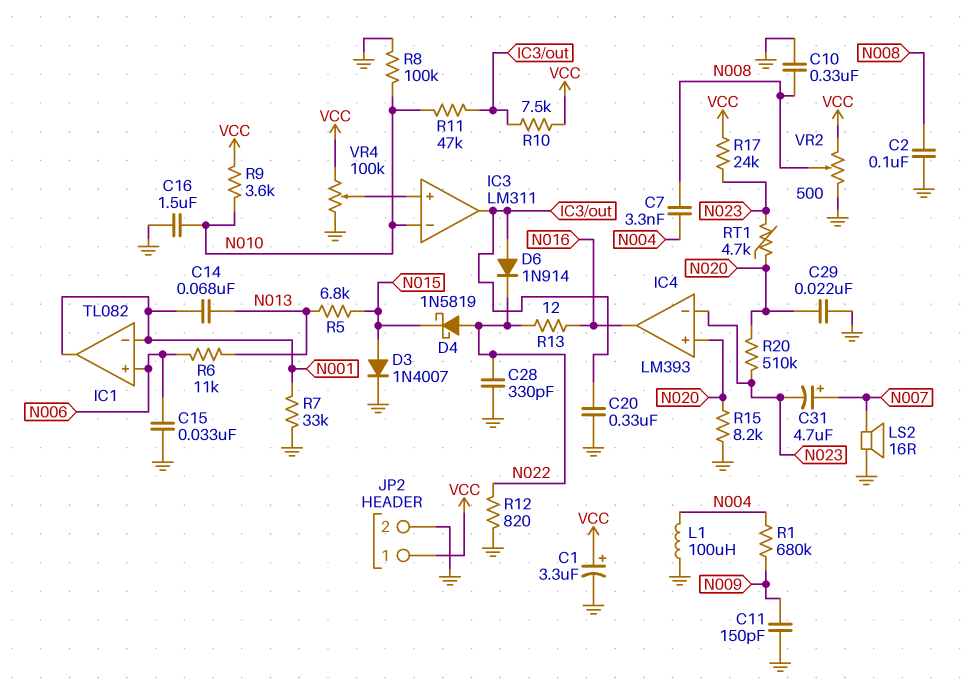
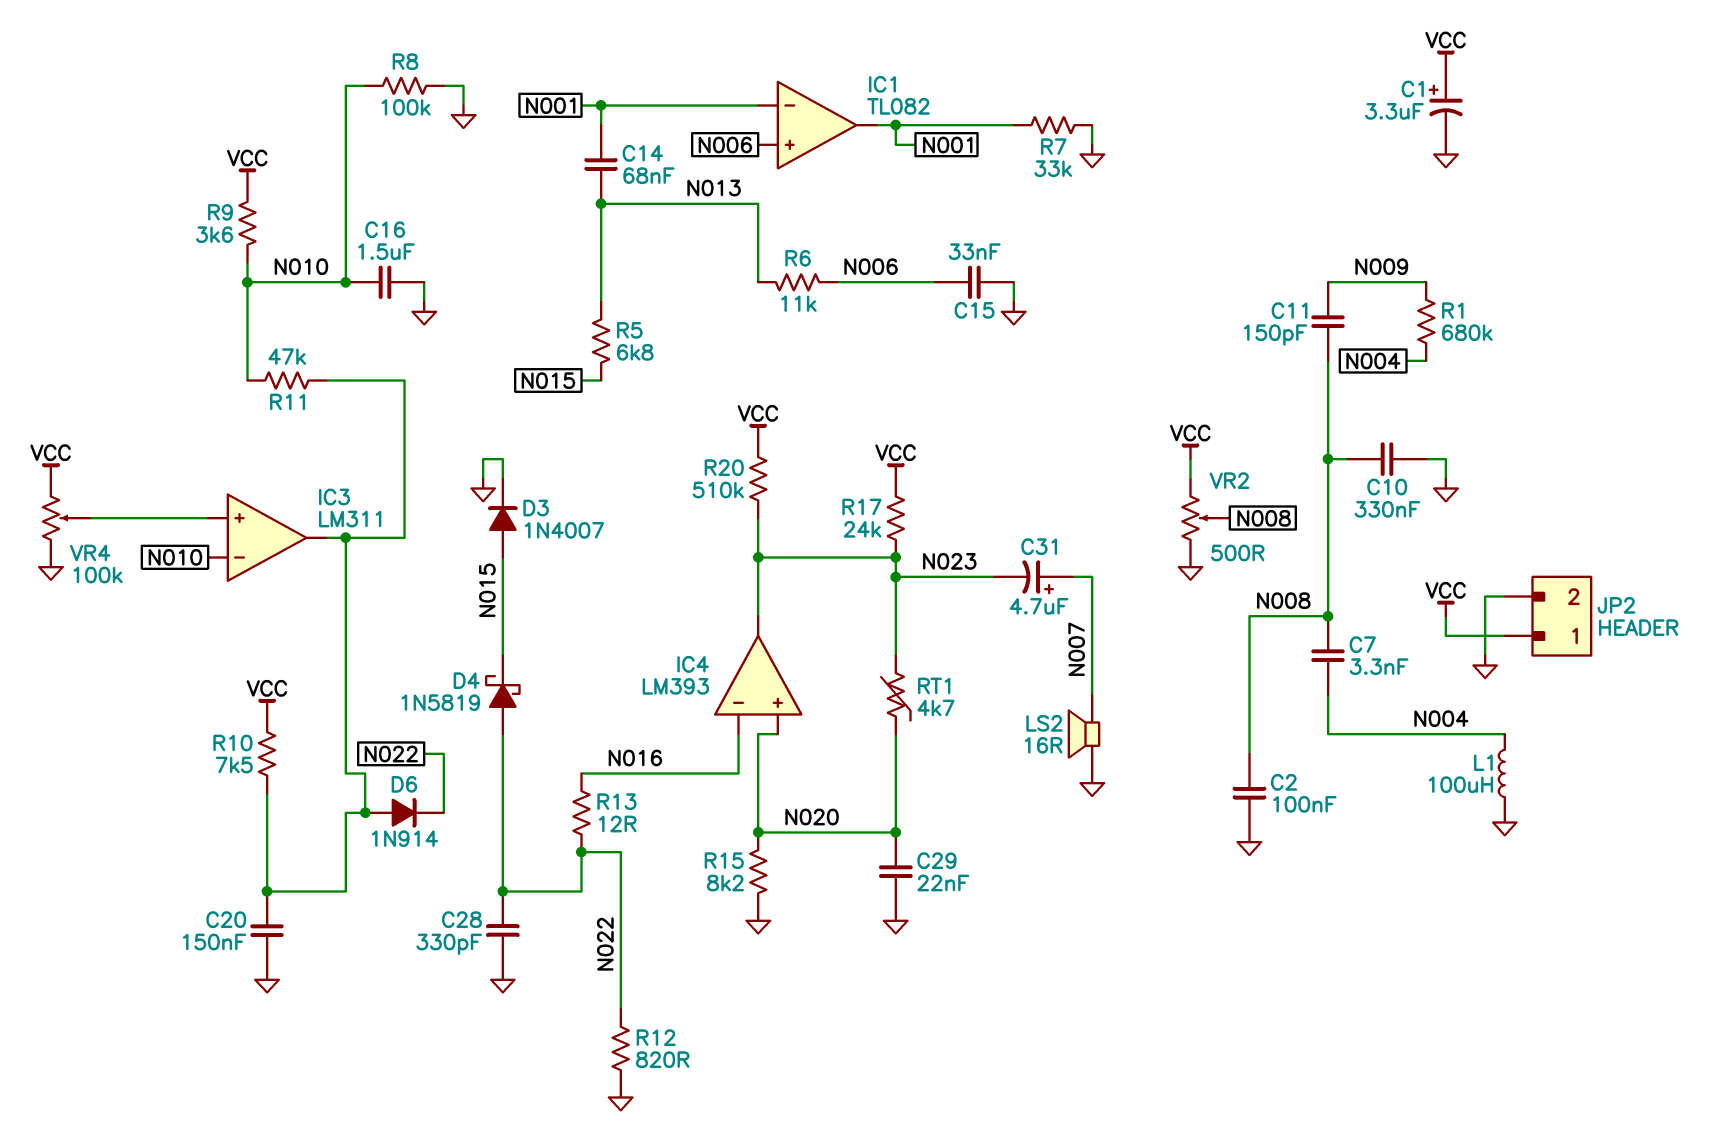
C11: 150pF (GND, N009) -> 150pF (N008, N009)
C20: 330nF (GND, IC3/out) -> 150nF (GND, IC3/out)
IC4 pin in-: N023 -> N016
IC4 pin out: N016 -> N023
R20: 510k (N020, N023) -> 510k (N023, VCC)

